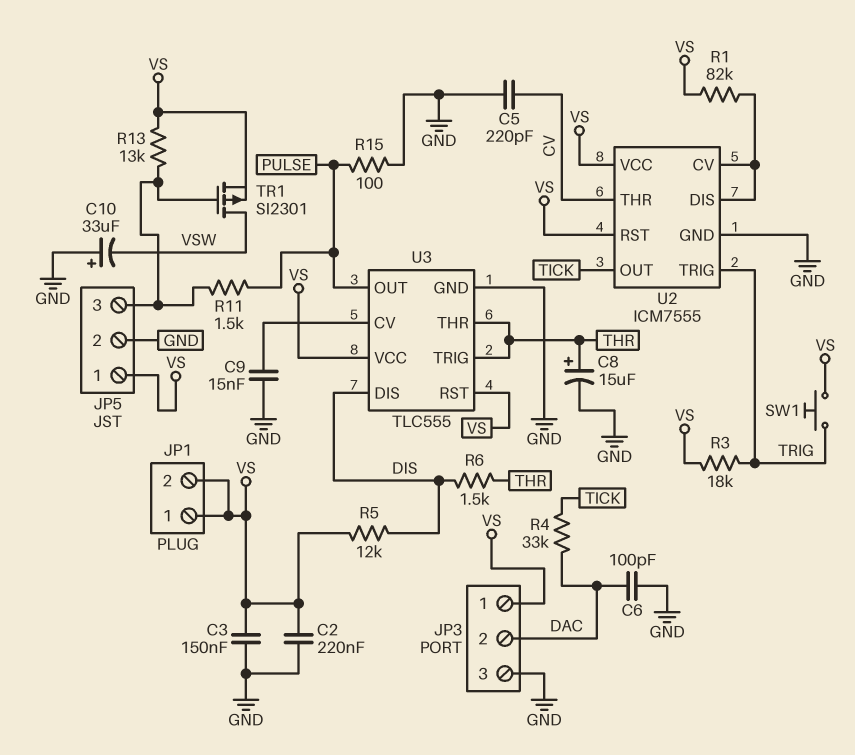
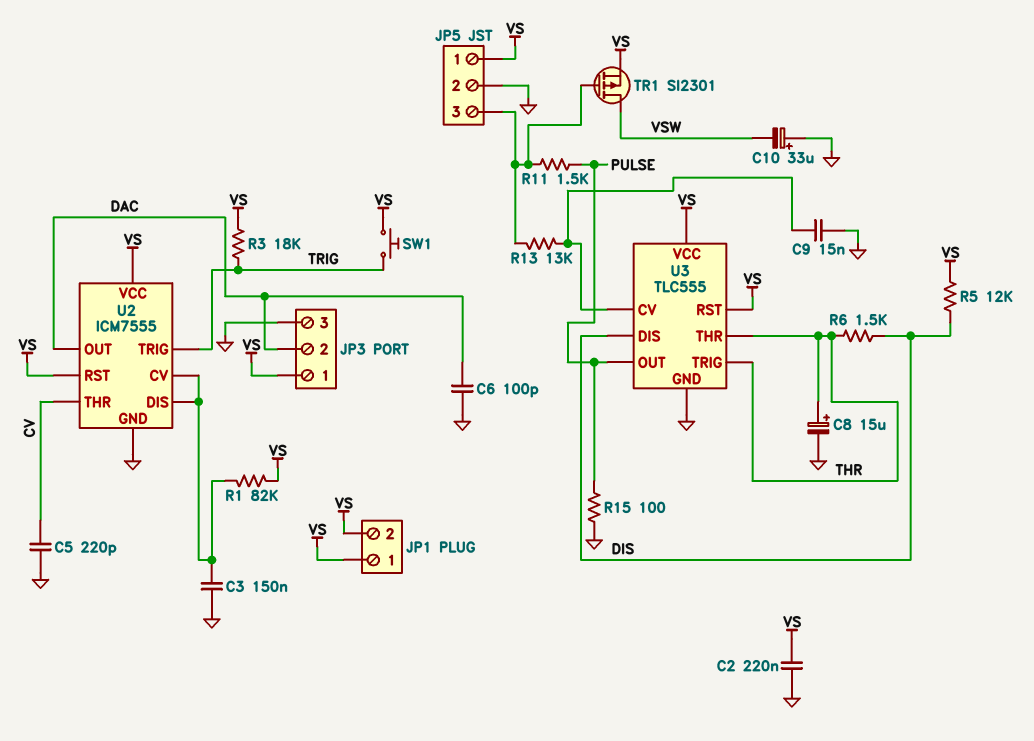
C3: 150nF (GND, VS) -> 150nF (GND, U2/CV)
R4: 33k (DAC, TICK) -> none
R13: 13k (JP5/3, VS) -> 13k (JP5/3, U3/CV)
U2 pin OUT: TICK -> DAC

